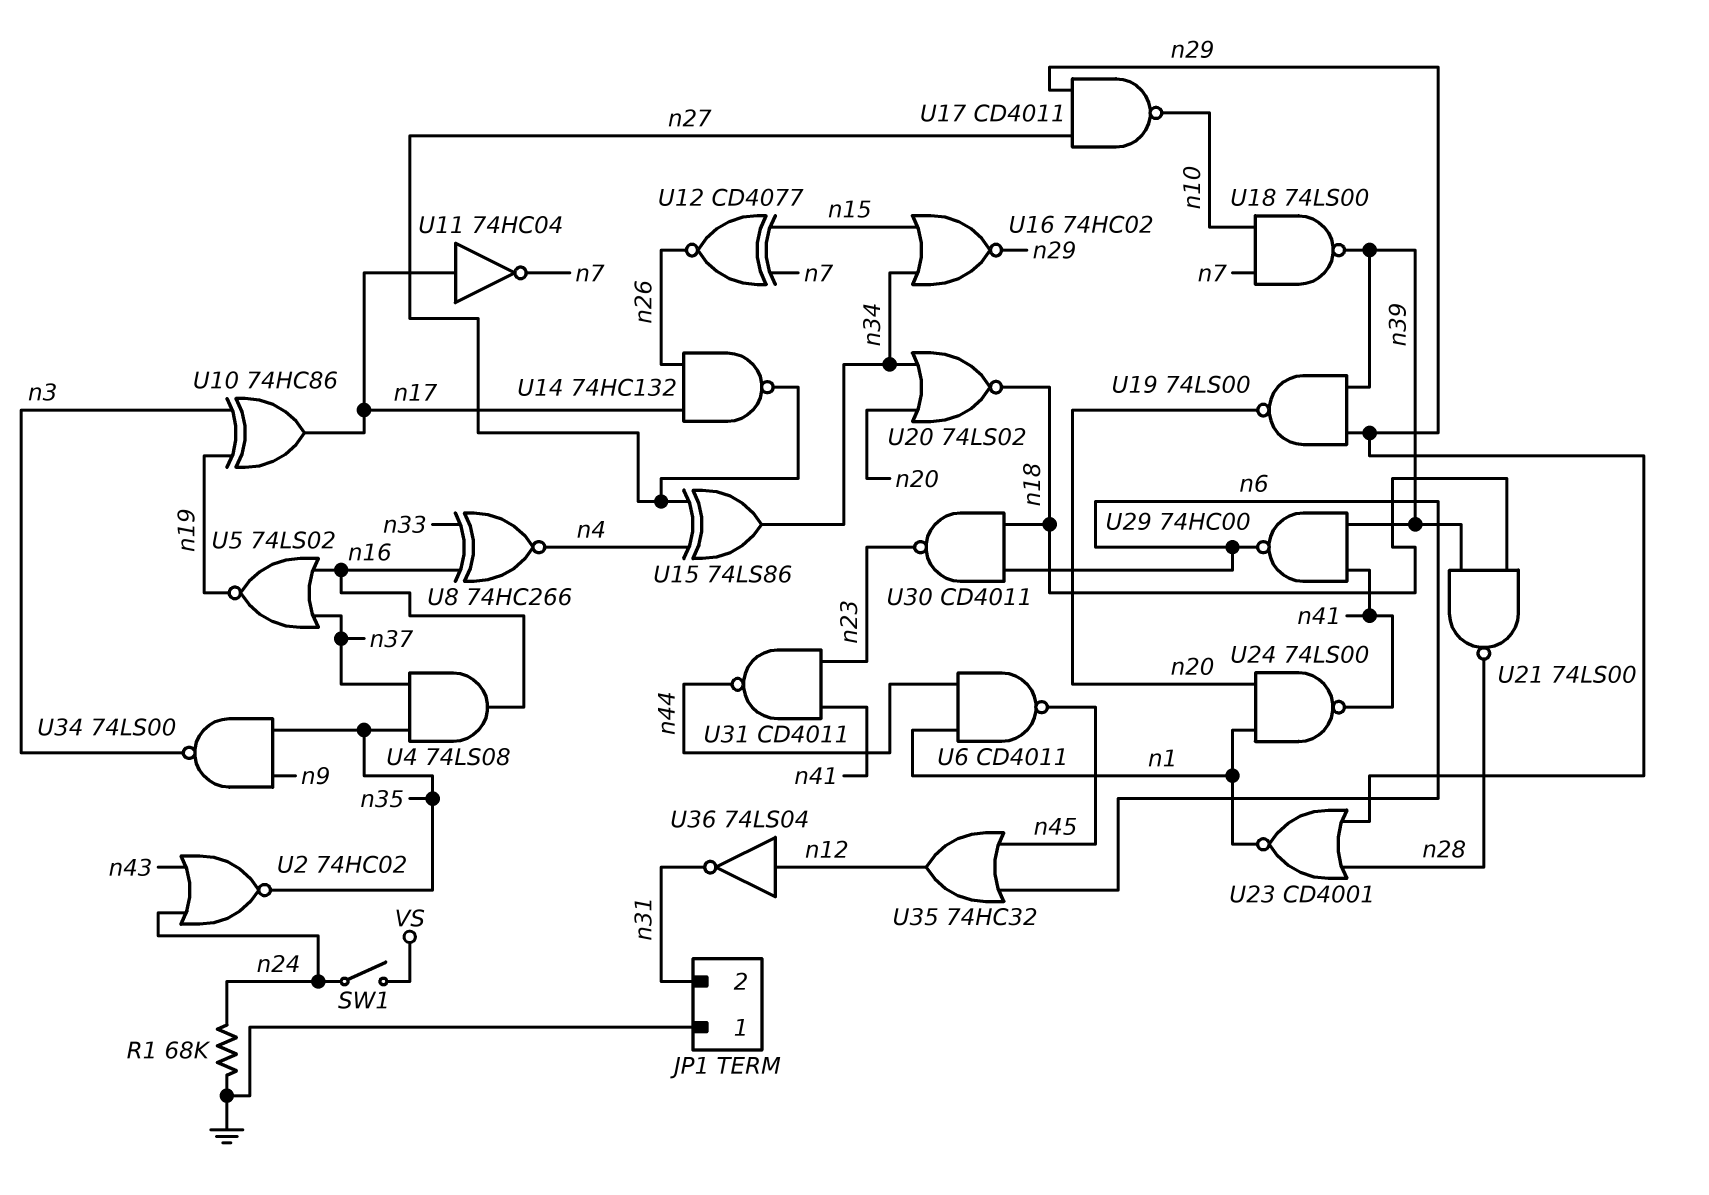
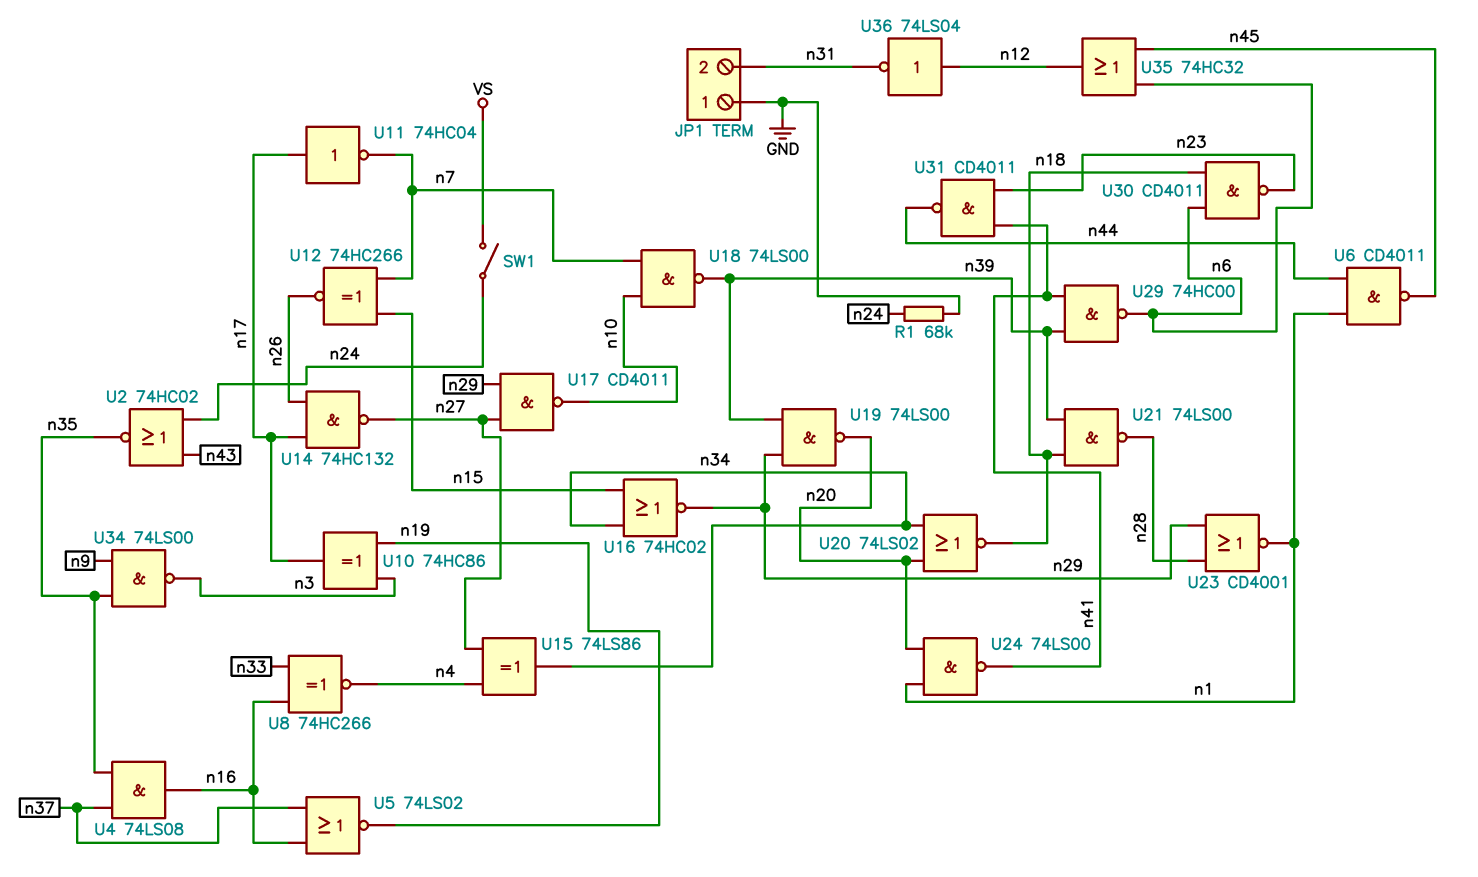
U12: XNOR CD4077 (in n7, in n15, out n26) -> XNOR 74HC266 (in n7, in n15, out n26)

